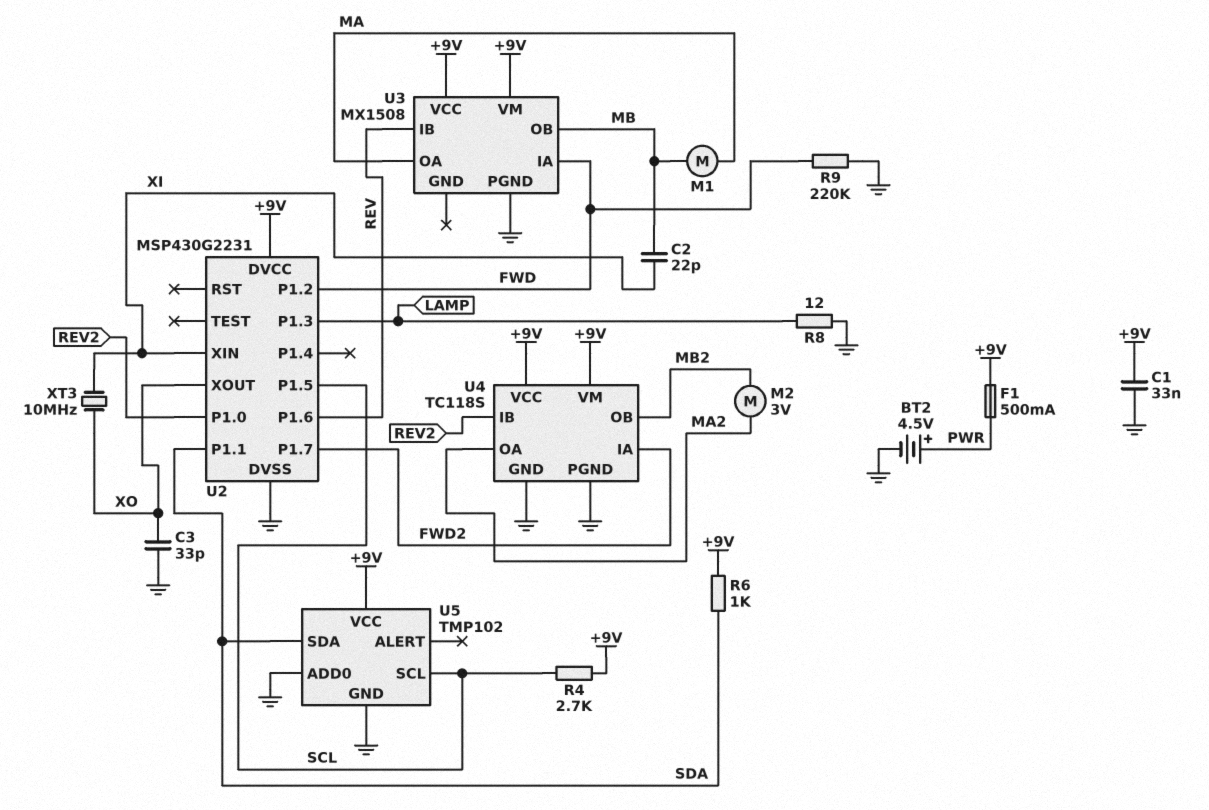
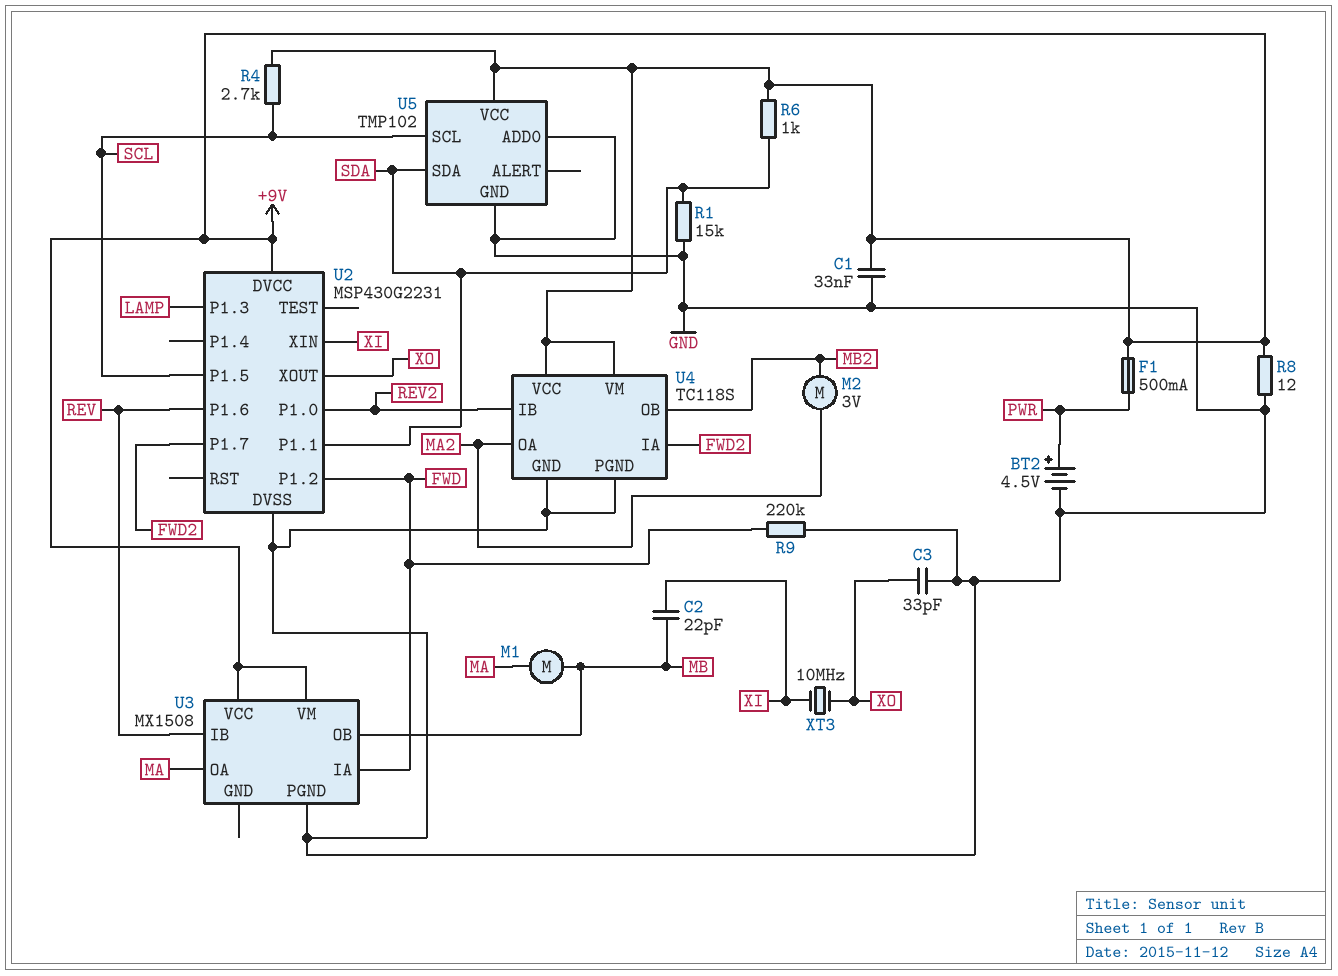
R1: none -> 15k (GND, SDA)
R8: 12 (GND, LAMP) -> 12 (+9V, GND)

